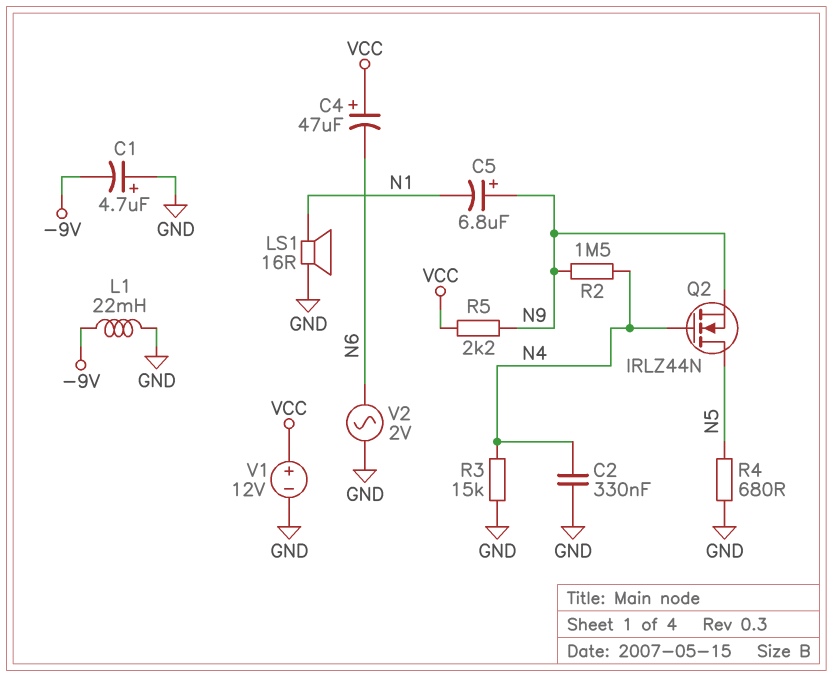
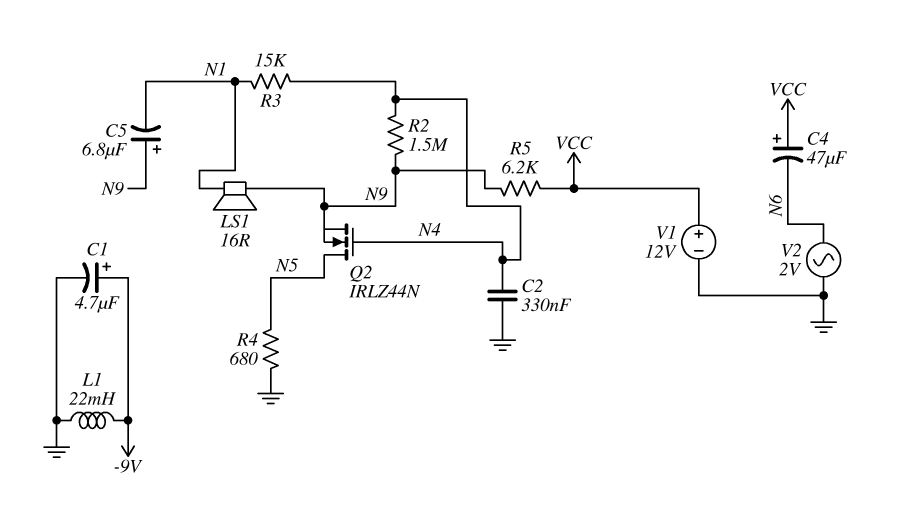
C1: 4.7uF (plus GND, minus -9V) -> 4.7uF (plus -9V, minus GND)
LS1: speaker 16R (GND, N1) -> speaker 16R (N1, N9)
R3: 15k (GND, N4) -> 15k (N1, N4)
R5: 2.2k (N9, VCC) -> 6.2k (N9, VCC)

